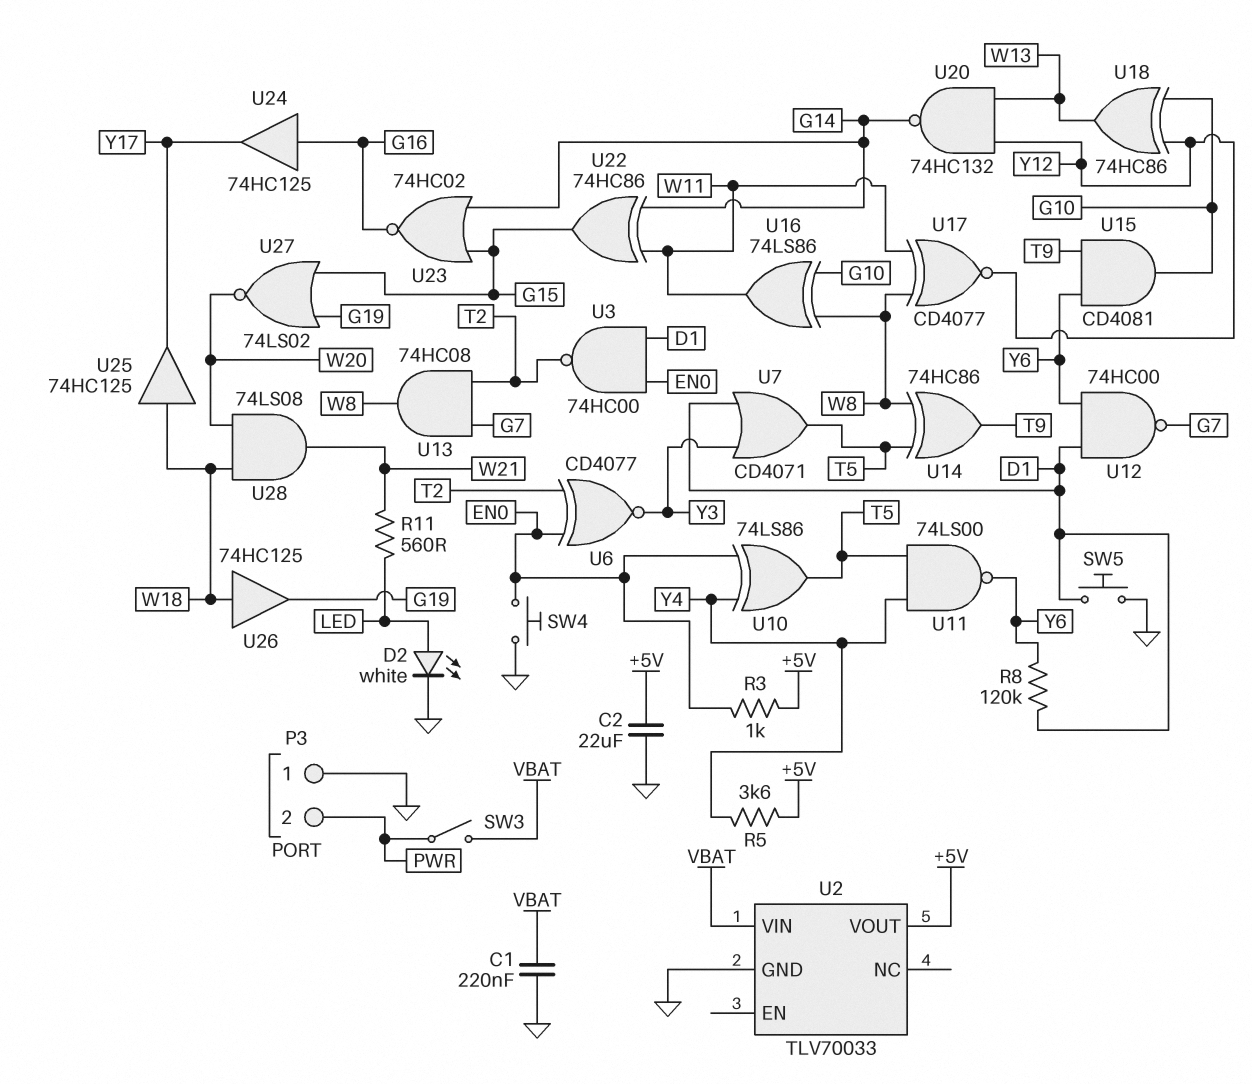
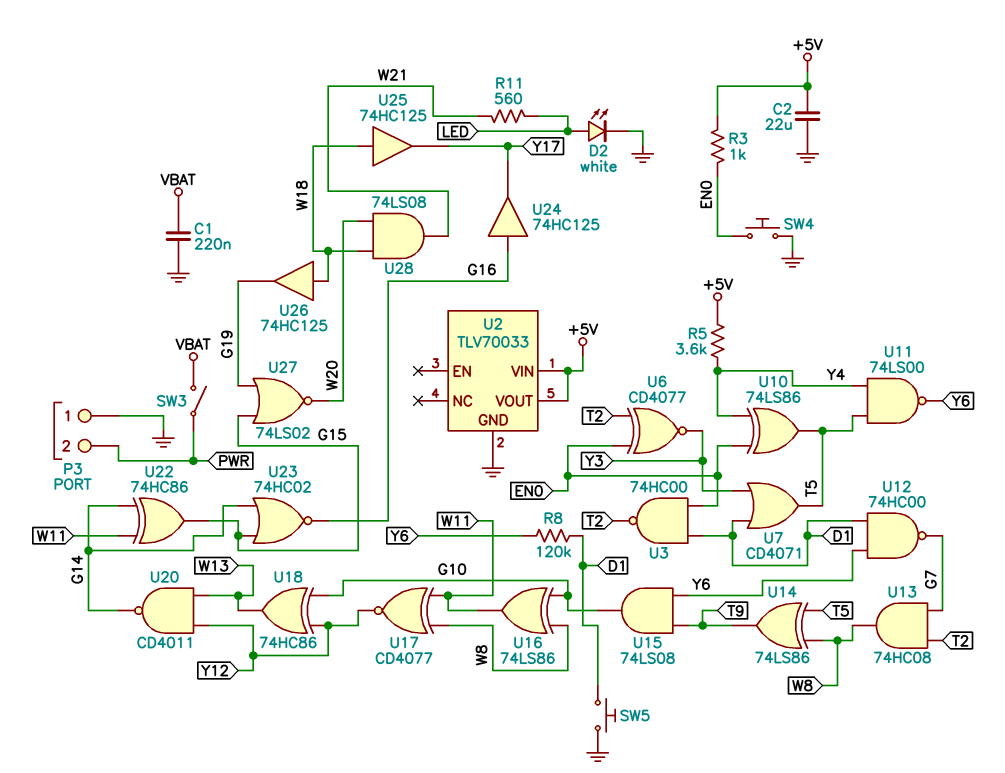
U2 pin VIN: VBAT -> +5V
U14: XOR 74HC86 (in T5, in W8, out T9) -> XOR 74LS86 (in T5, in W8, out T9)
U15: AND CD4081 (in T9, in Y6, out G10) -> AND 74LS08 (in T9, in Y6, out G10)
U20: NAND 74HC132 (in W13, in Y12, out G14) -> NAND CD4011 (in W13, in Y12, out G14)

